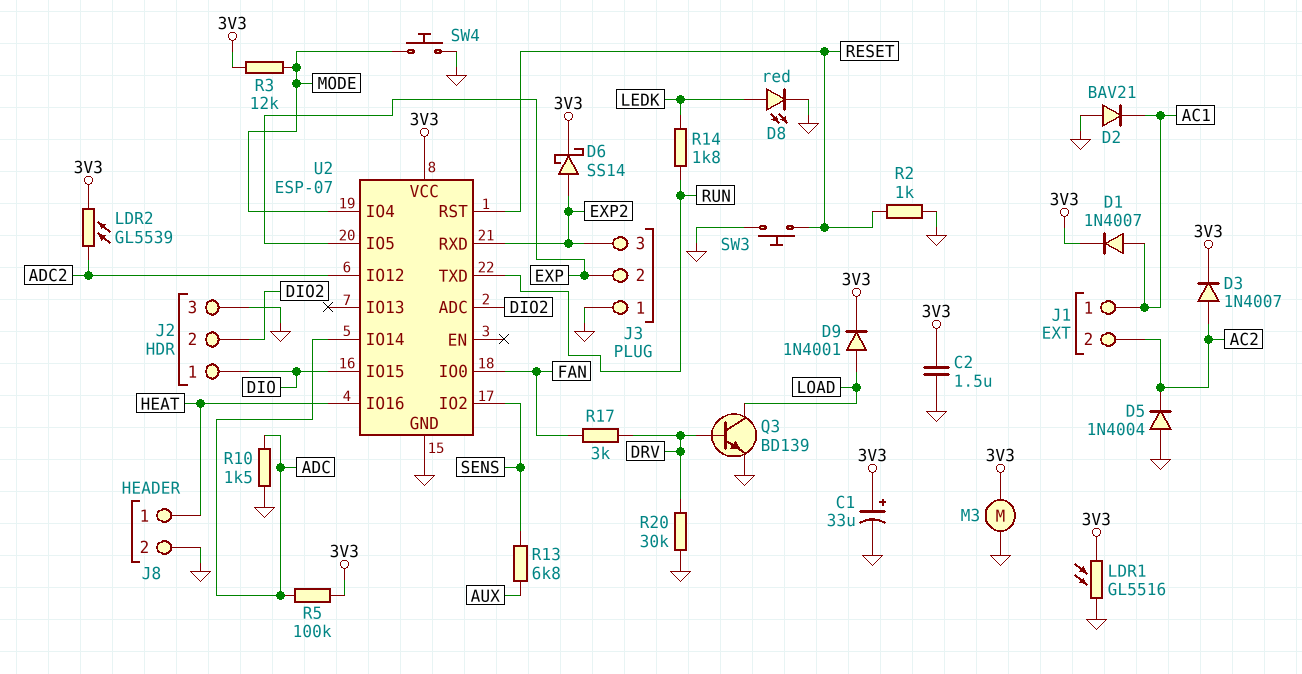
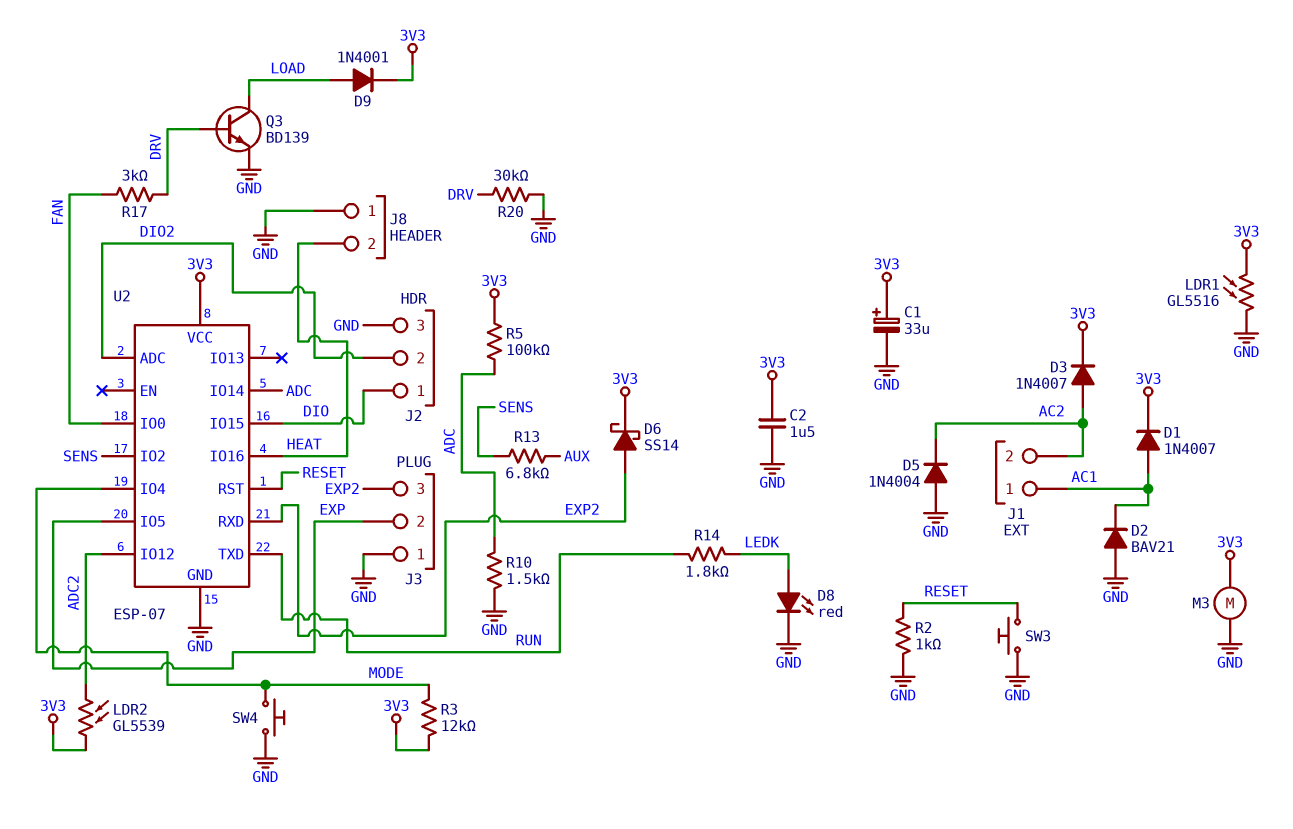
J8 pin 1: HEAT -> GND
J8 pin 2: GND -> HEAT

